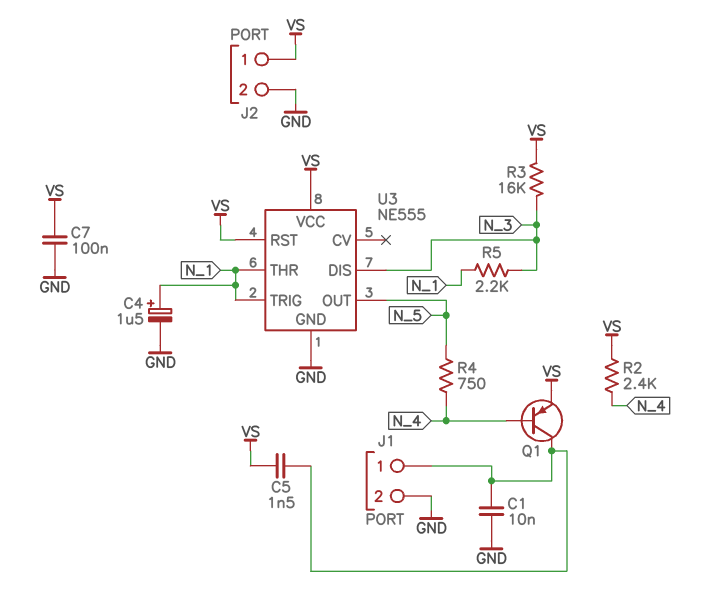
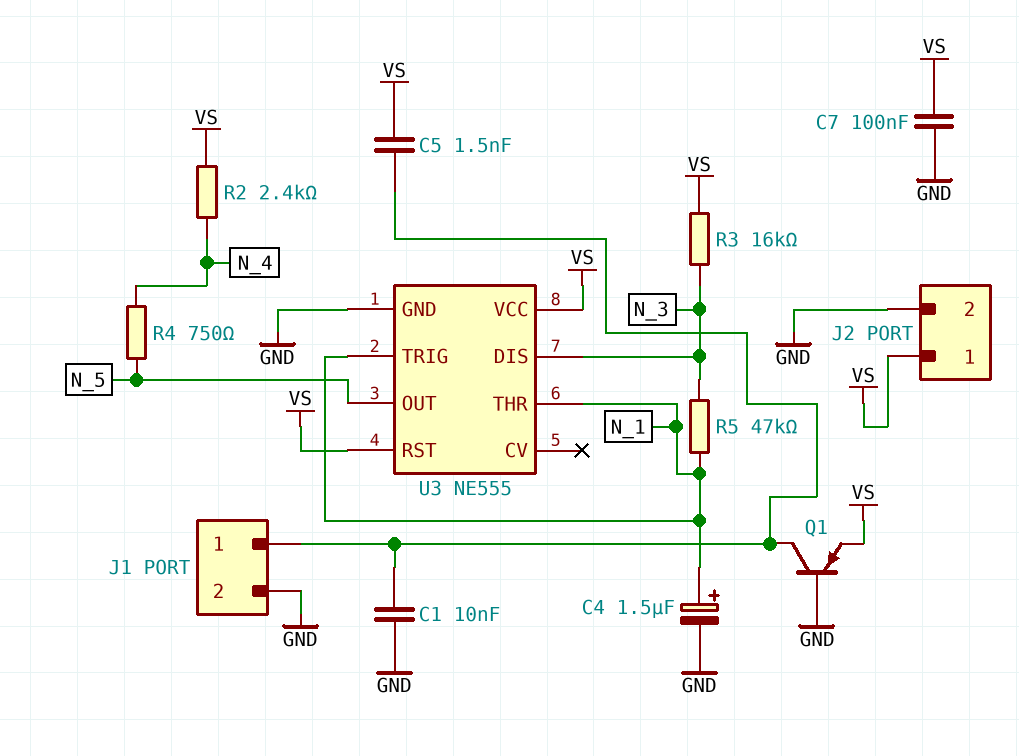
Q1: PNP (B N_4, C J1/1, E VS) -> PNP (B GND, C J1/1, E VS)
R5: 2.2k (N_1, N_3) -> 47k (N_1, N_3)

